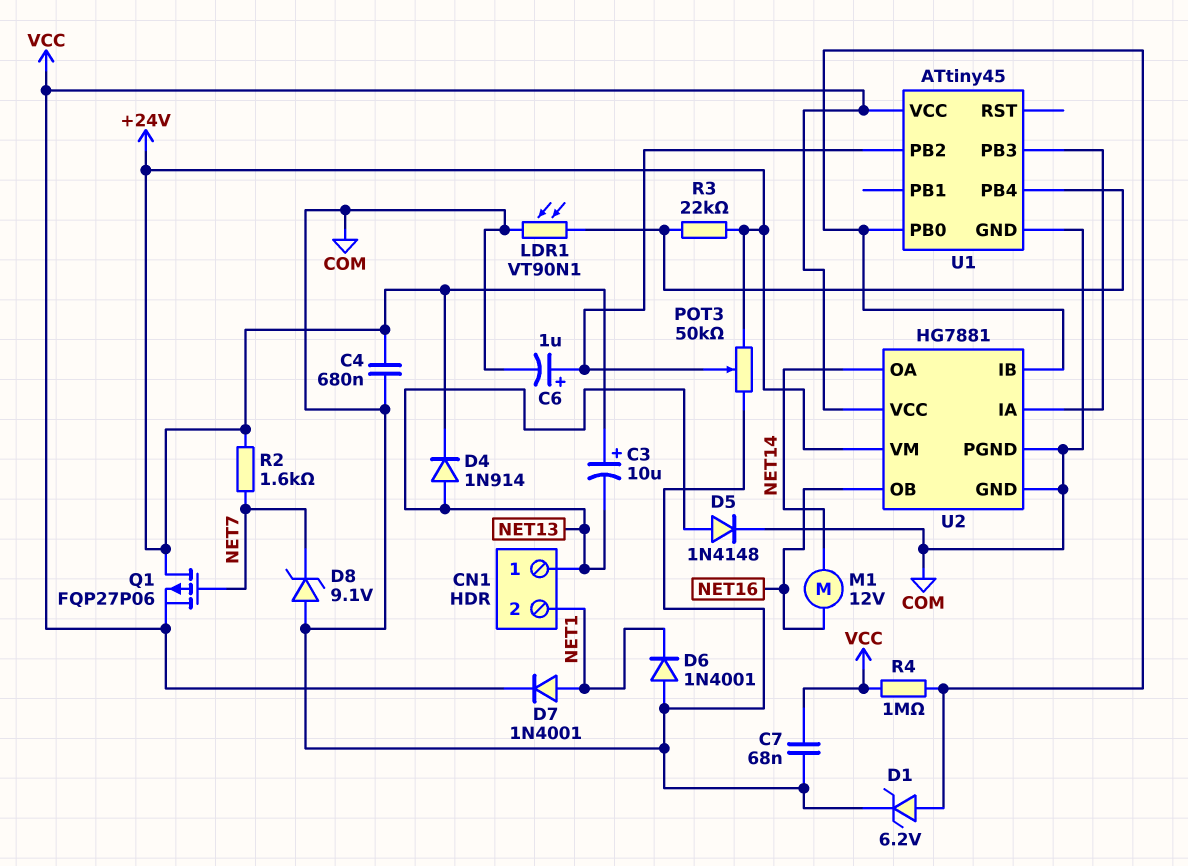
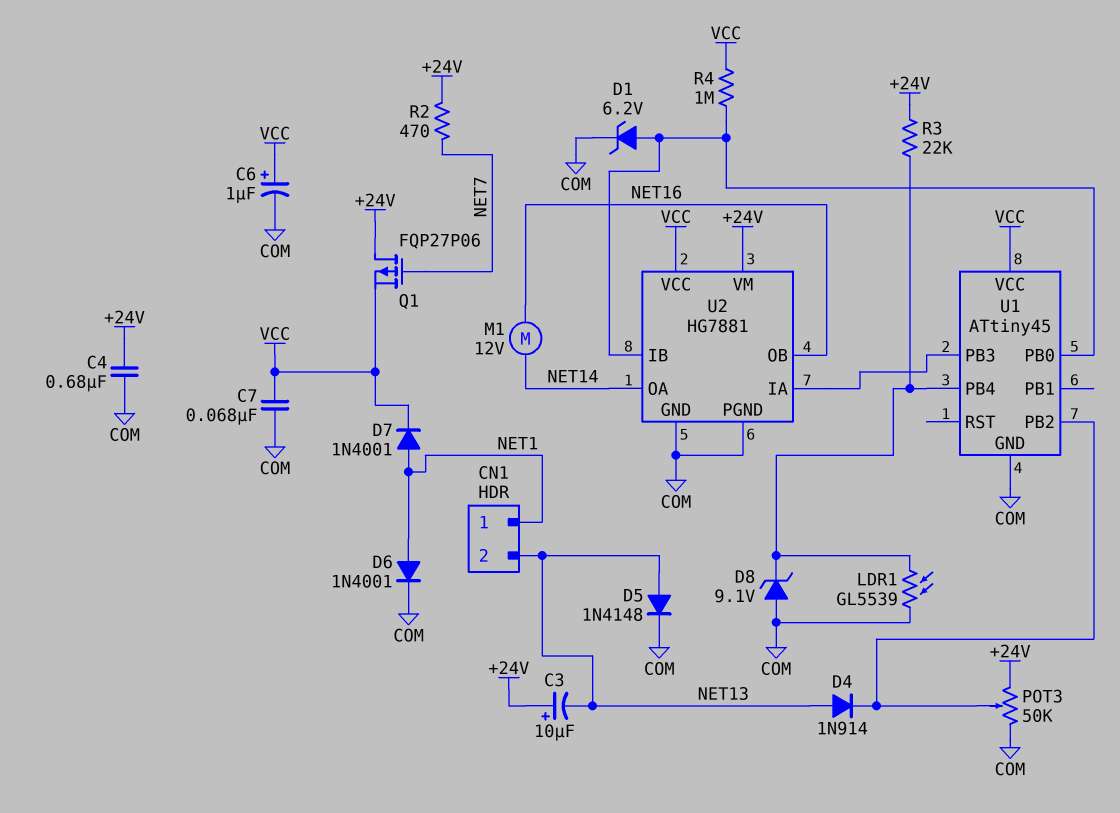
C6: 1uF (plus U1/PB2, minus COM) -> 1uF (plus VCC, minus COM)
CN1 pin 1: NET13 -> NET1
CN1 pin 2: NET1 -> NET13
D4: diode 1N914 (A NET13, K +24V) -> diode 1N914 (A NET13, K U1/PB2)
D6: diode 1N4001 (A COM, K NET1) -> diode 1N4001 (A NET1, K COM)
D8: zener 9.1V (A COM, K NET7) -> zener 9.1V (A COM, K U1/PB4)
LDR1: VT90N1 (COM, U1/PB4) -> GL5539 (COM, U1/PB4)
R2: 1.6k (+24V, NET7) -> 470 (+24V, NET7)

